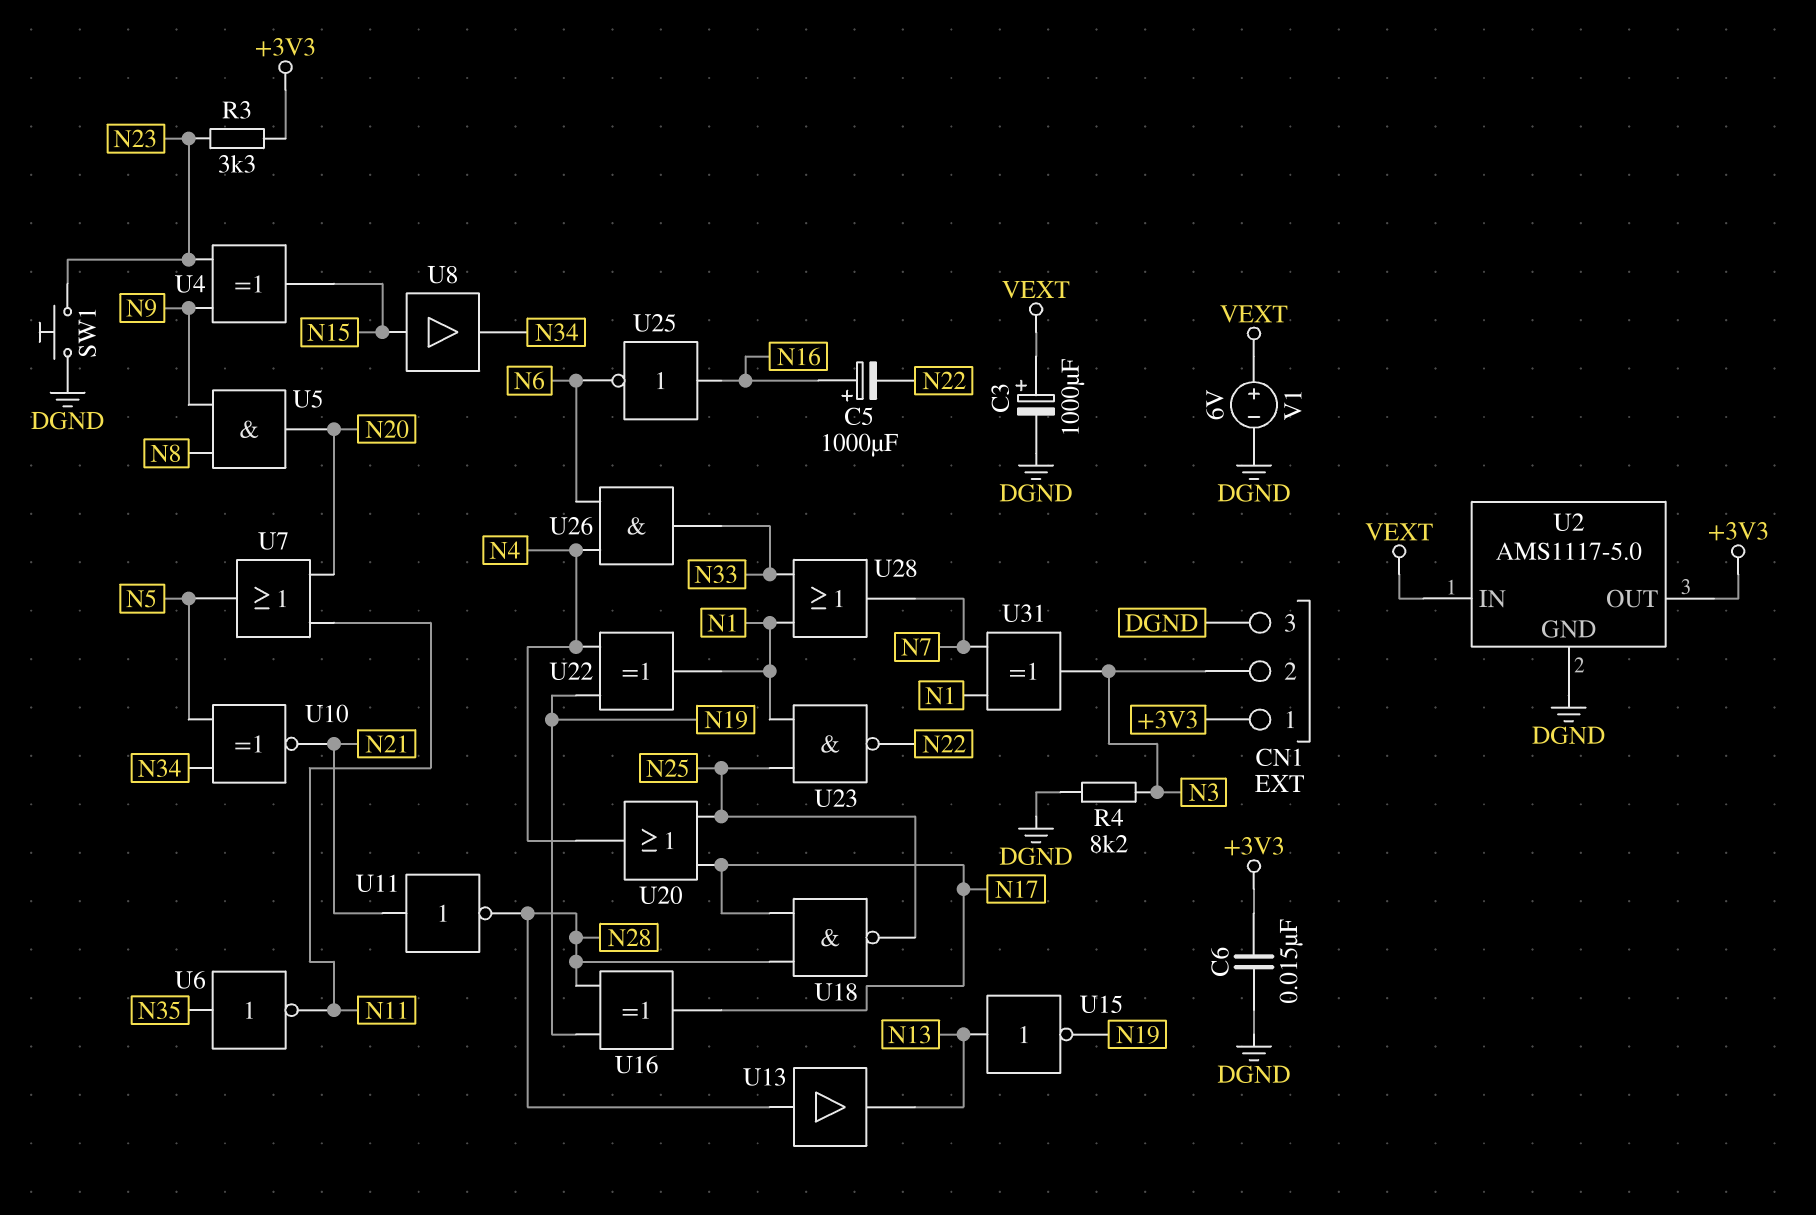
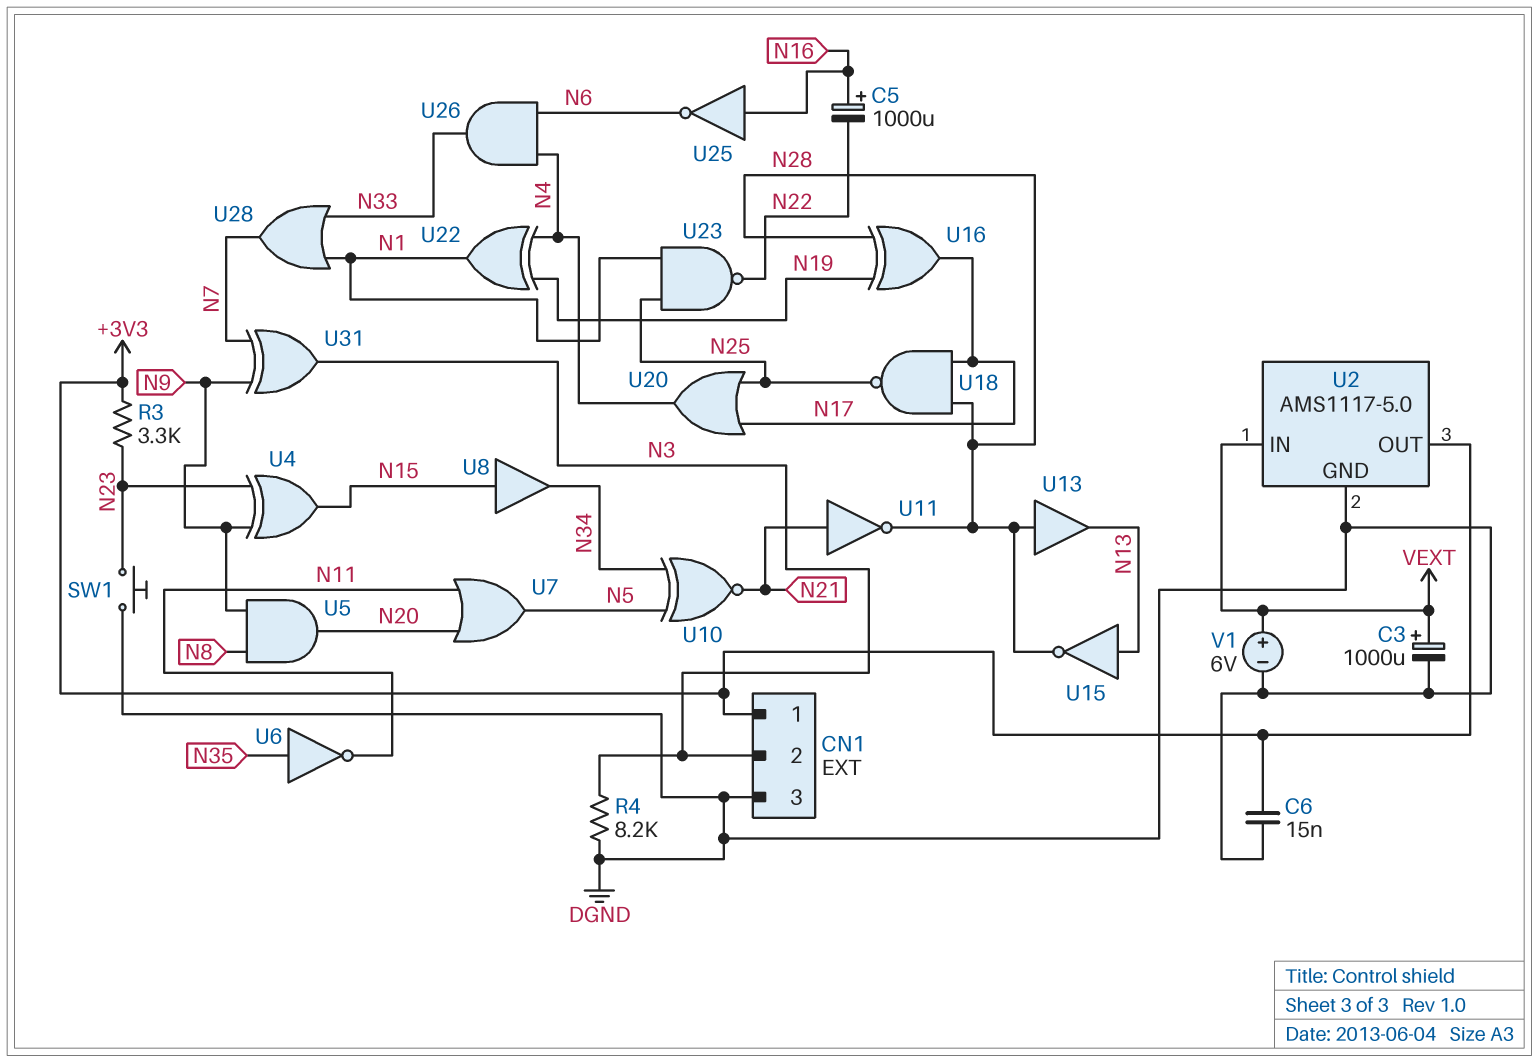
U15: NOT (in N13, out N19) -> NOT (in N13, out N28)
U31: XOR (in N1, in N7, out N3) -> XOR (in N7, in N9, out N3)

